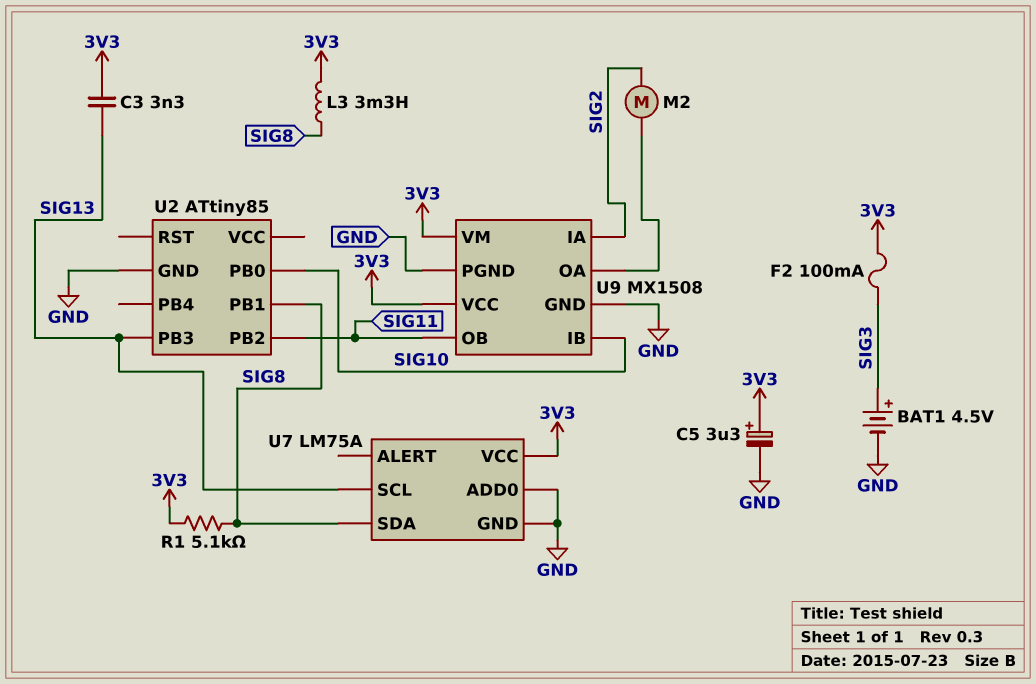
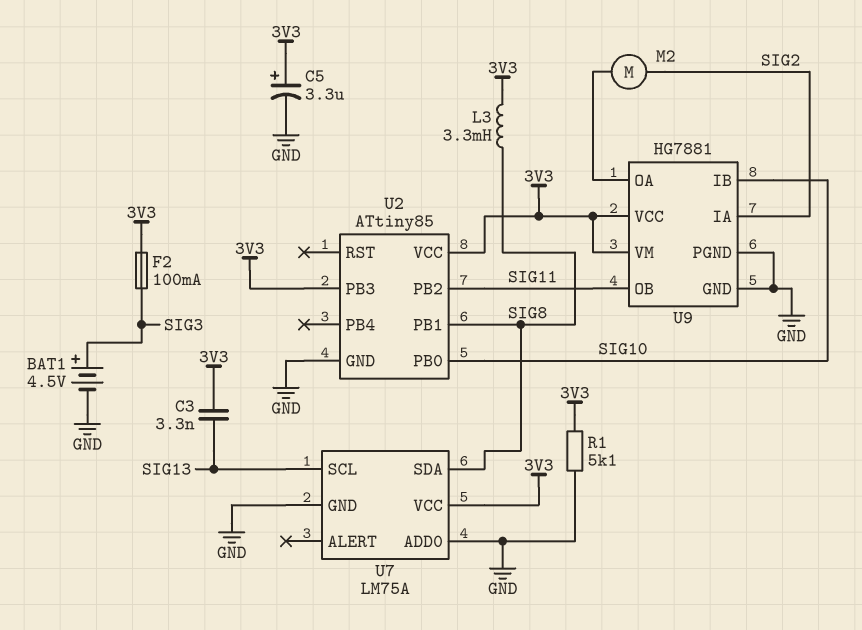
R1: 5.1k (3V3, SIG8) -> 5.1k (3V3, GND)
U2 pin PB3: SIG13 -> 3V3
U2 pin VCC: none -> 3V3
U9: MX1508 -> HG7881

